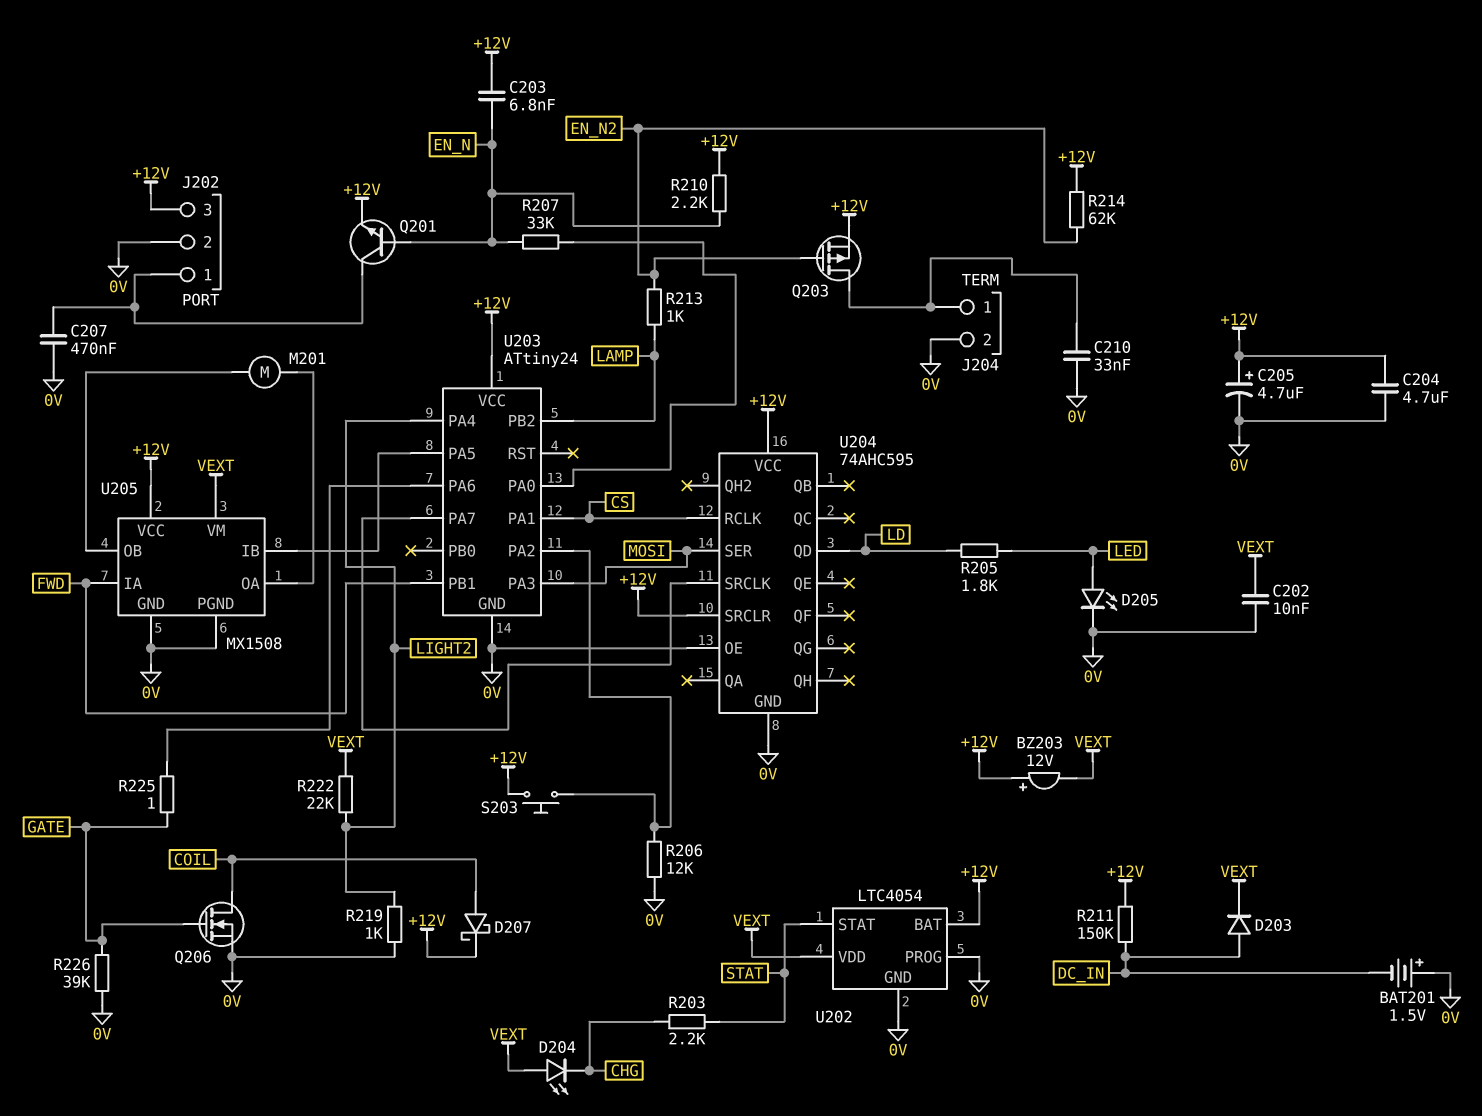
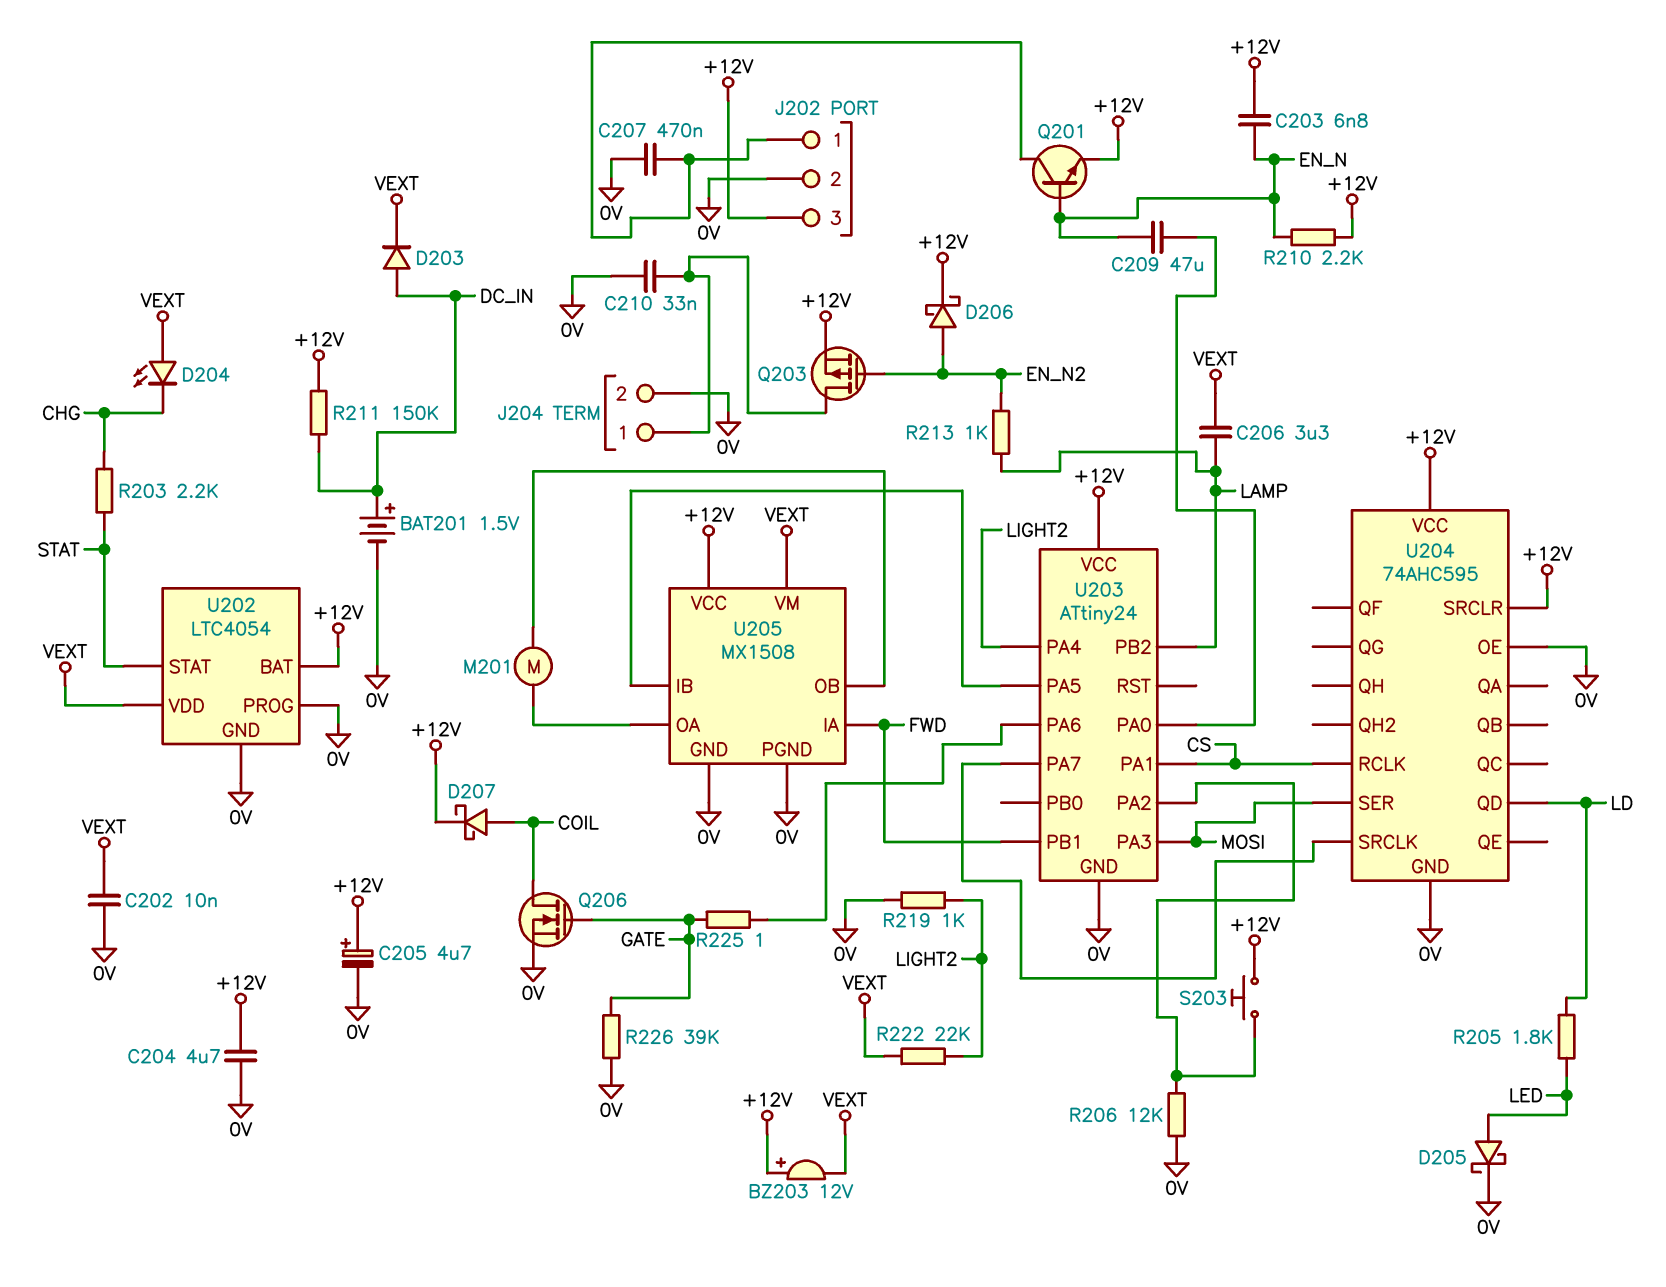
BAT201: 1.5V (plus 0V, minus DC_IN) -> 1.5V (plus DC_IN, minus 0V)
C206: none -> 3.3uF (LAMP, VEXT)
C209: none -> 47uF (EN_N, U203/PA0)
D205: LED (A LED, K 0V) -> schottky (A LED, K 0V)
D206: none -> schottky (A EN_N2, K +12V)
R207: 33k (EN_N, U203/PA0) -> none
R214: 62k (+12V, EN_N2) -> none

